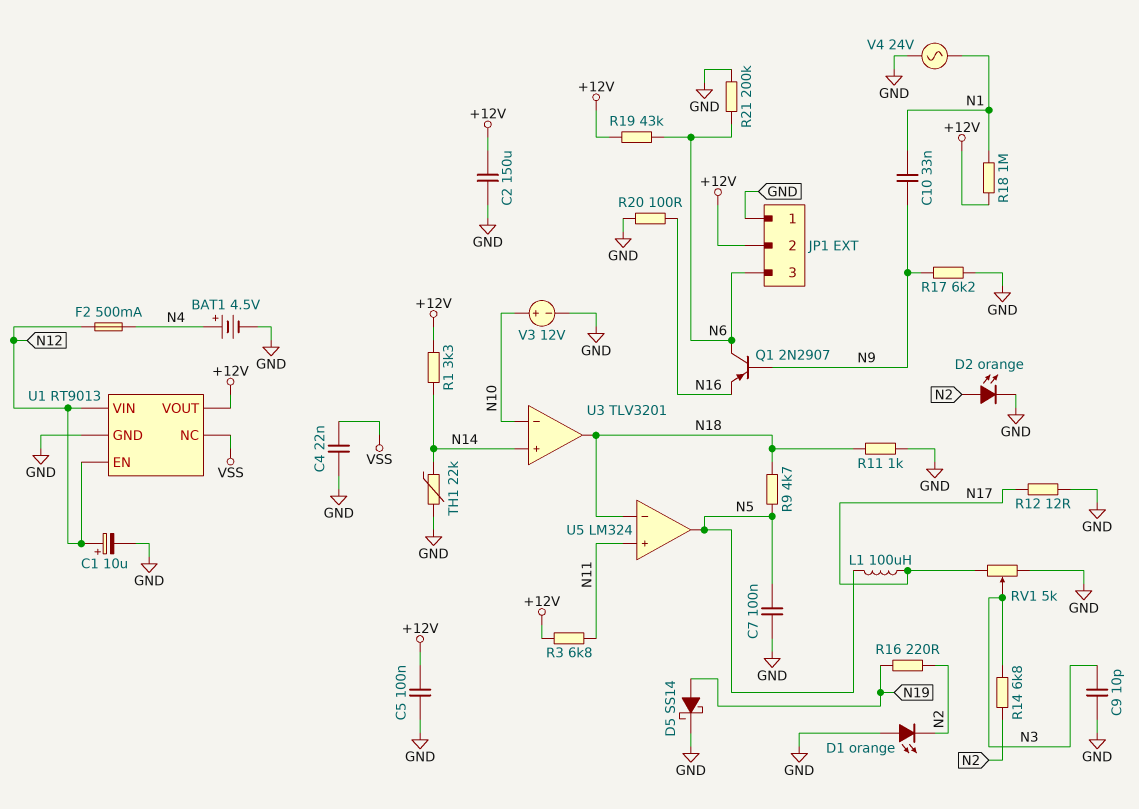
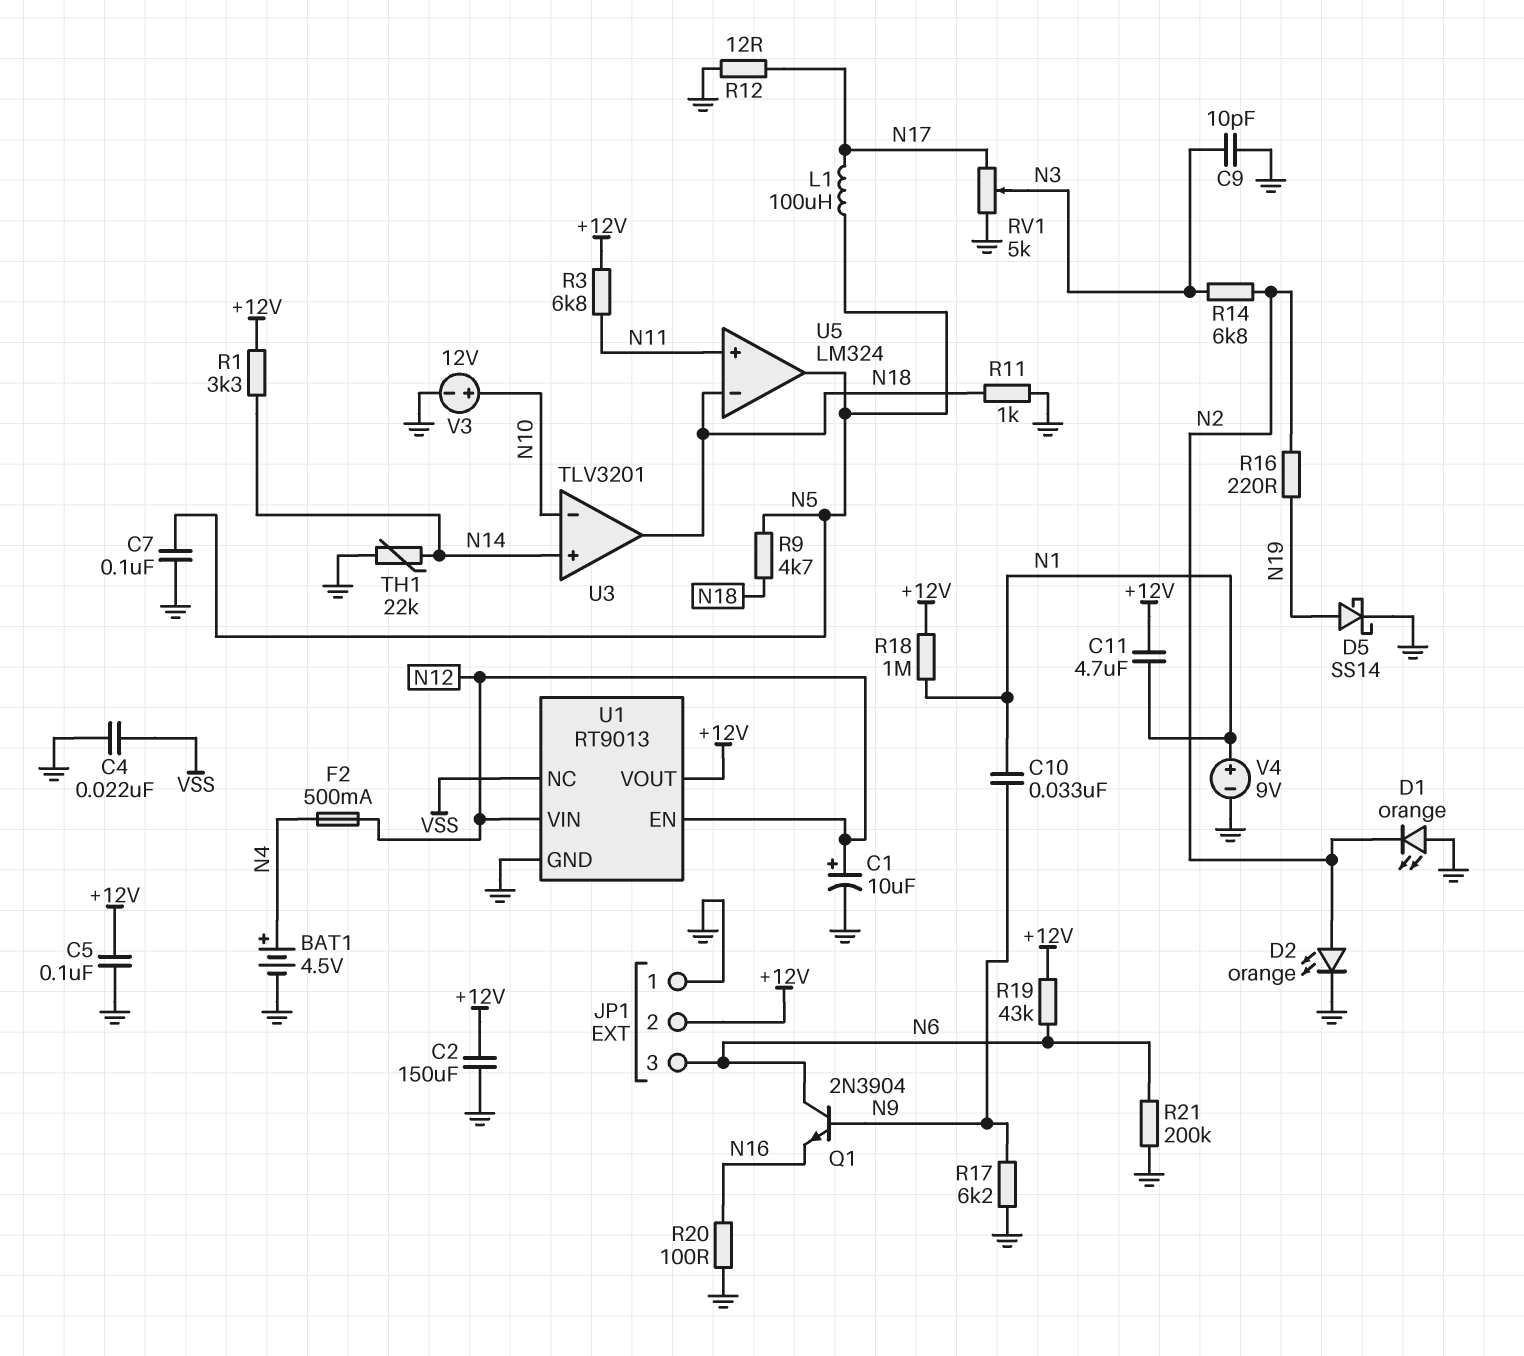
C11: none -> 4.7uF (+12V, N1)
Q1: PNP 2N2907 (B N9, C N6, E N16) -> NPN 2N3904 (B N9, C N6, E N16)
V4: AC 24V (GND, N1) -> 9V (plus N1, minus GND)

